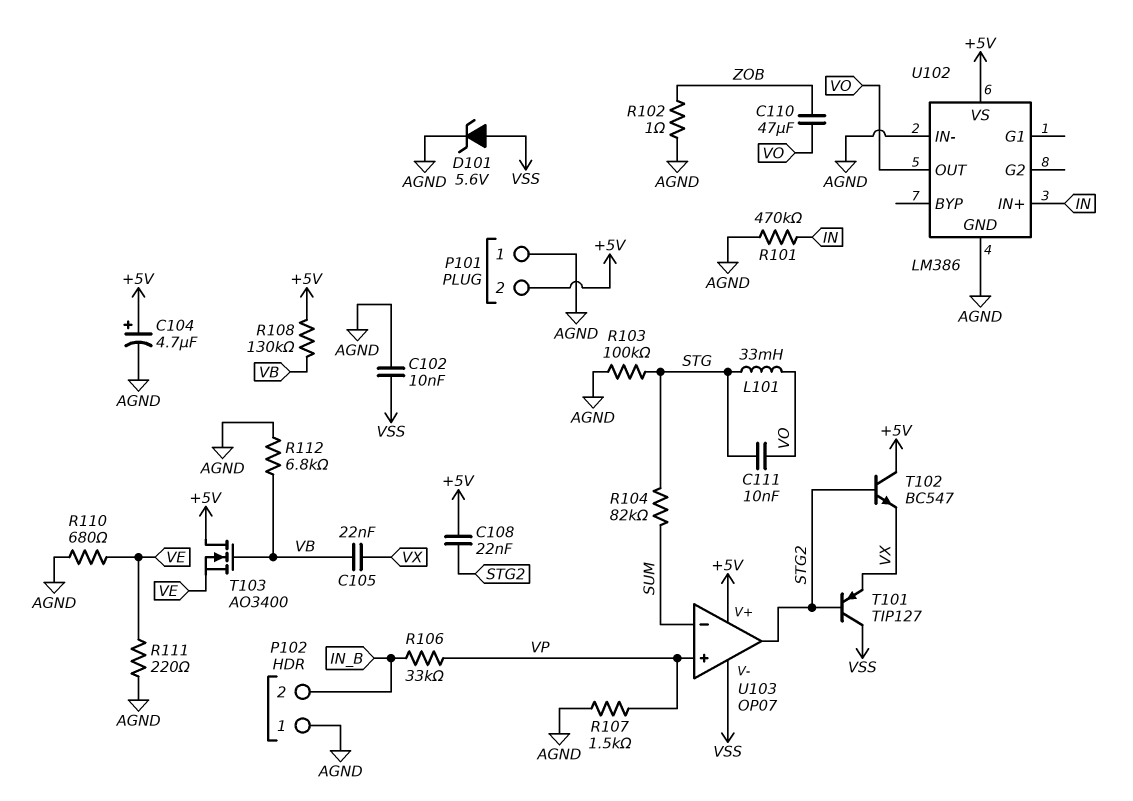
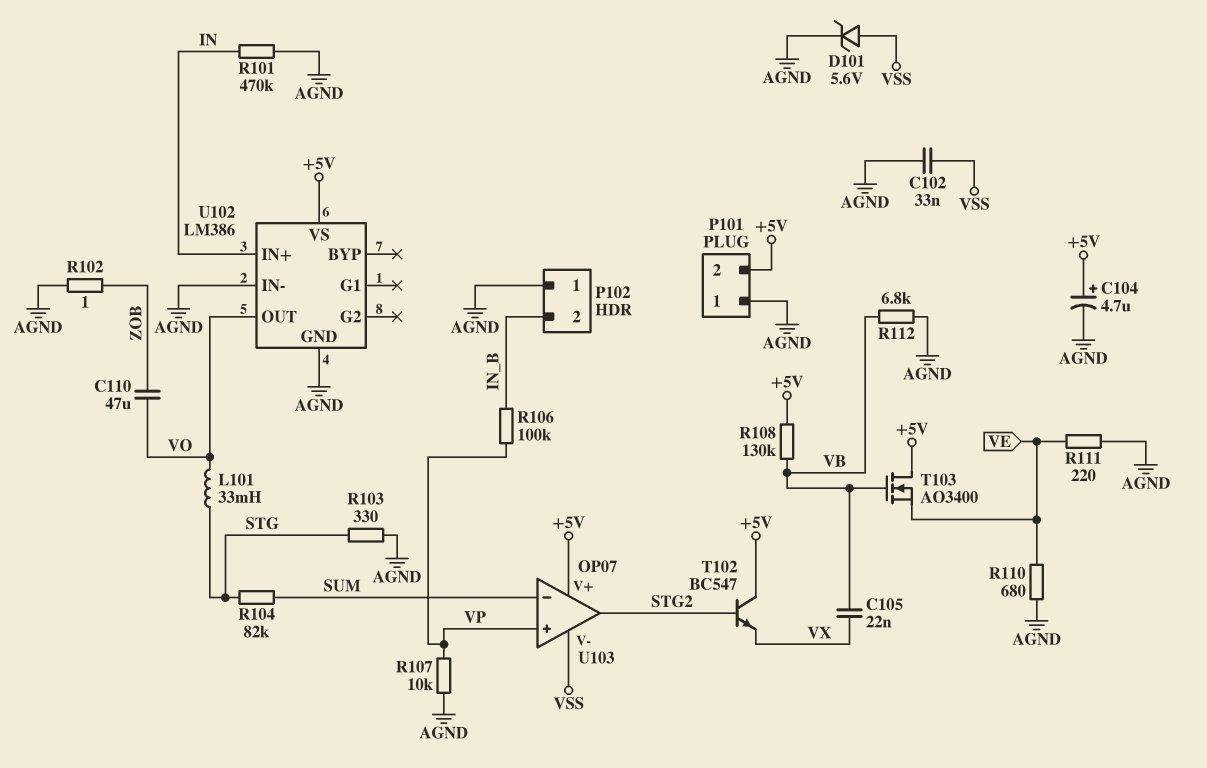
C102: 10nF (AGND, VSS) -> 33nF (AGND, VSS)
C108: 22nF (+5V, STG2) -> none
C111: 10nF (STG, VO) -> none
R103: 100k (AGND, STG) -> 330 (AGND, STG)
R106: 33k (IN_B, VP) -> 100k (IN_B, VP)
R107: 1.5k (AGND, VP) -> 10k (AGND, VP)
T101: PNP TIP127 (B STG2, C VSS, E VX) -> none

